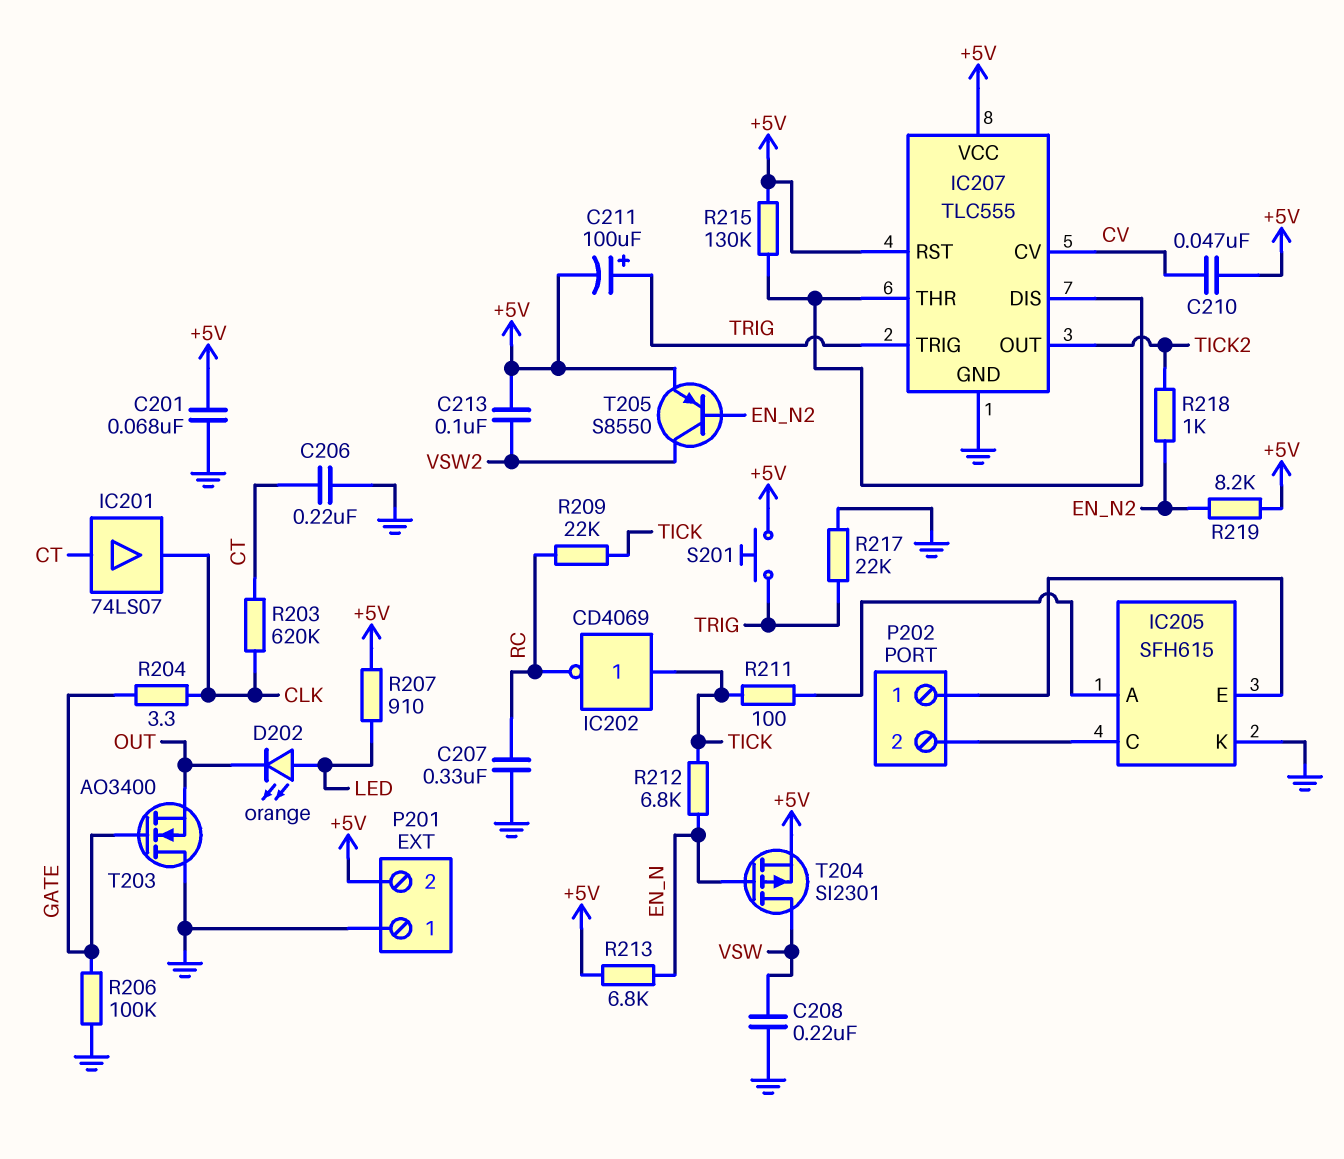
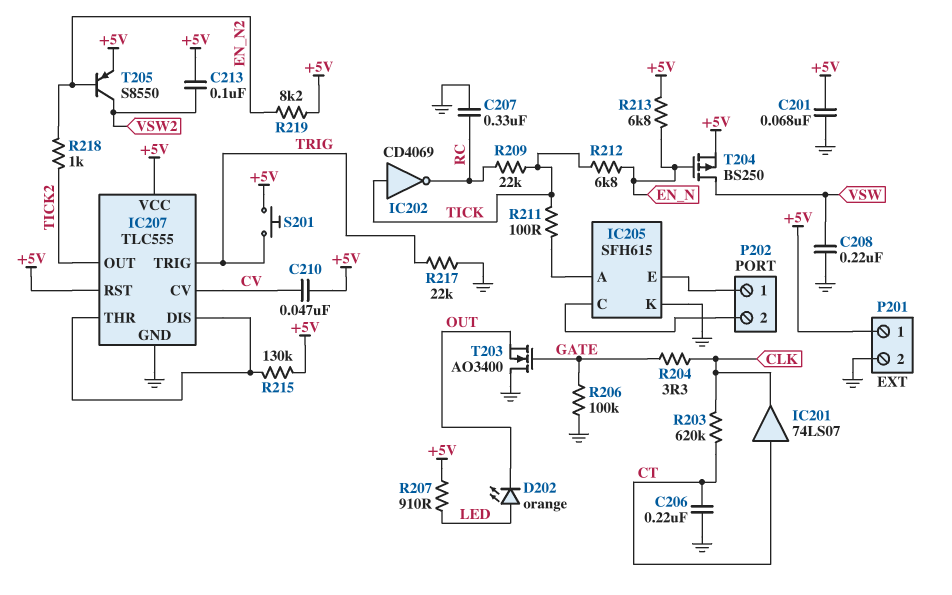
C211: 100uF (plus TRIG, minus +5V) -> none
P201 pin 1: GND -> +5V
P201 pin 2: +5V -> GND
T204: PMOS SI2301 (G EN_N, D VSW, S +5V) -> PMOS BS250 (G EN_N, D VSW, S +5V)

